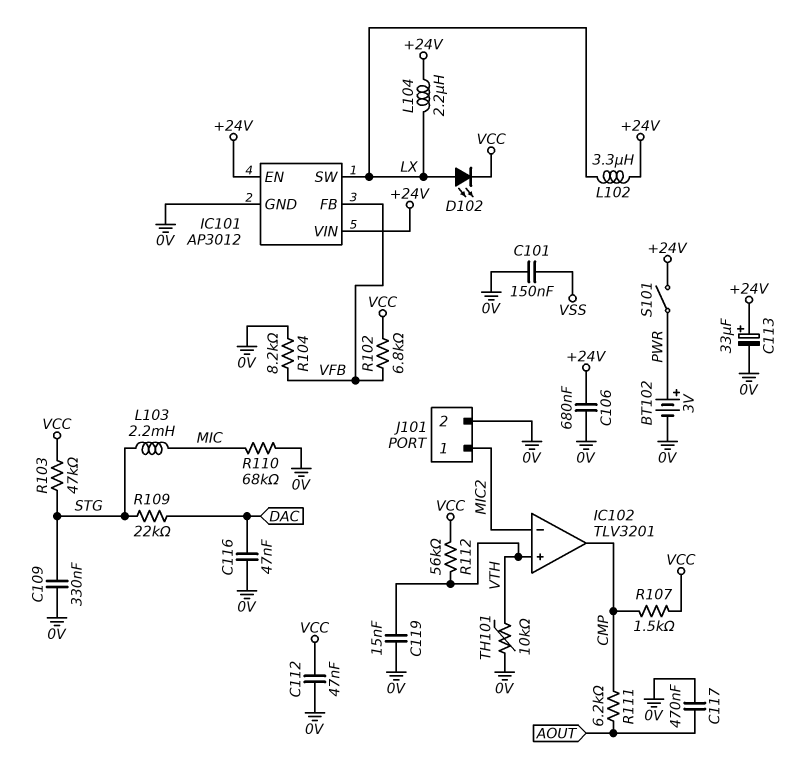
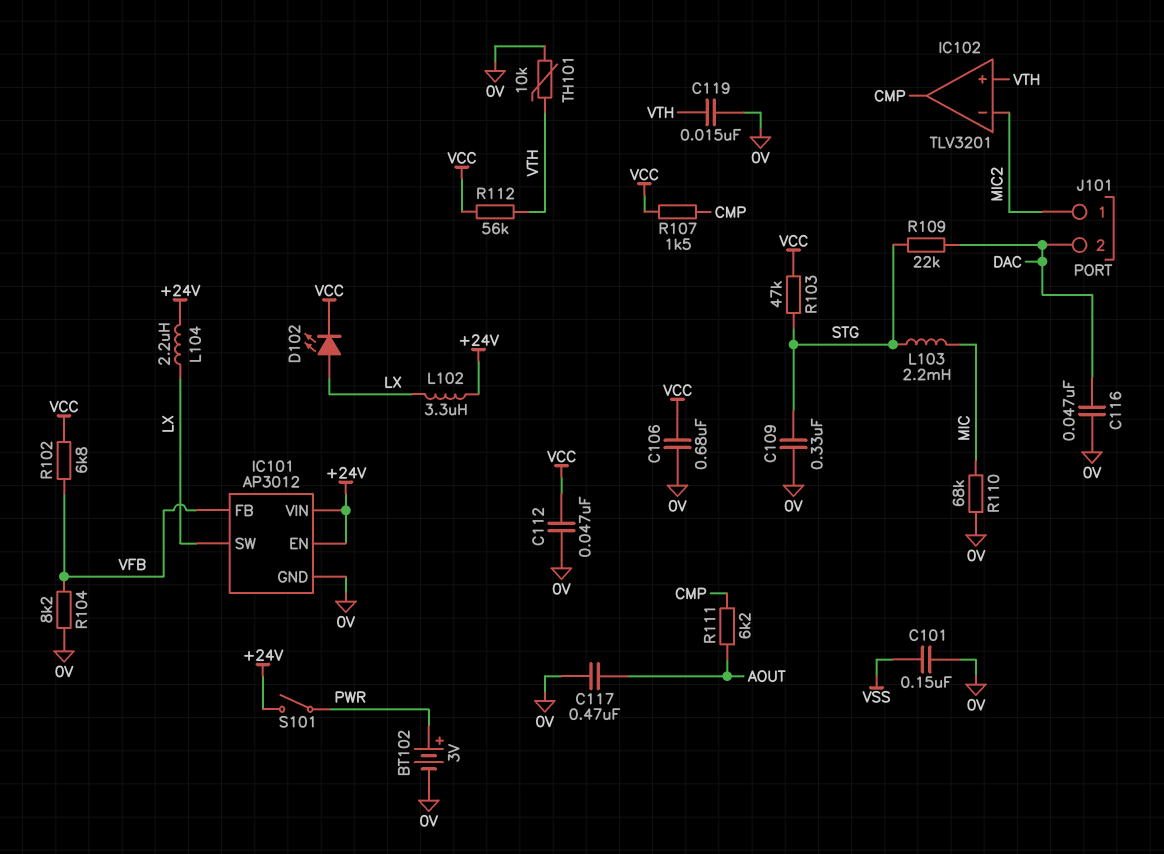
C106: 680nF (+24V, 0V) -> 680nF (0V, VCC)
C113: 33uF (plus +24V, minus 0V) -> none
J101 pin 2: 0V -> DAC

